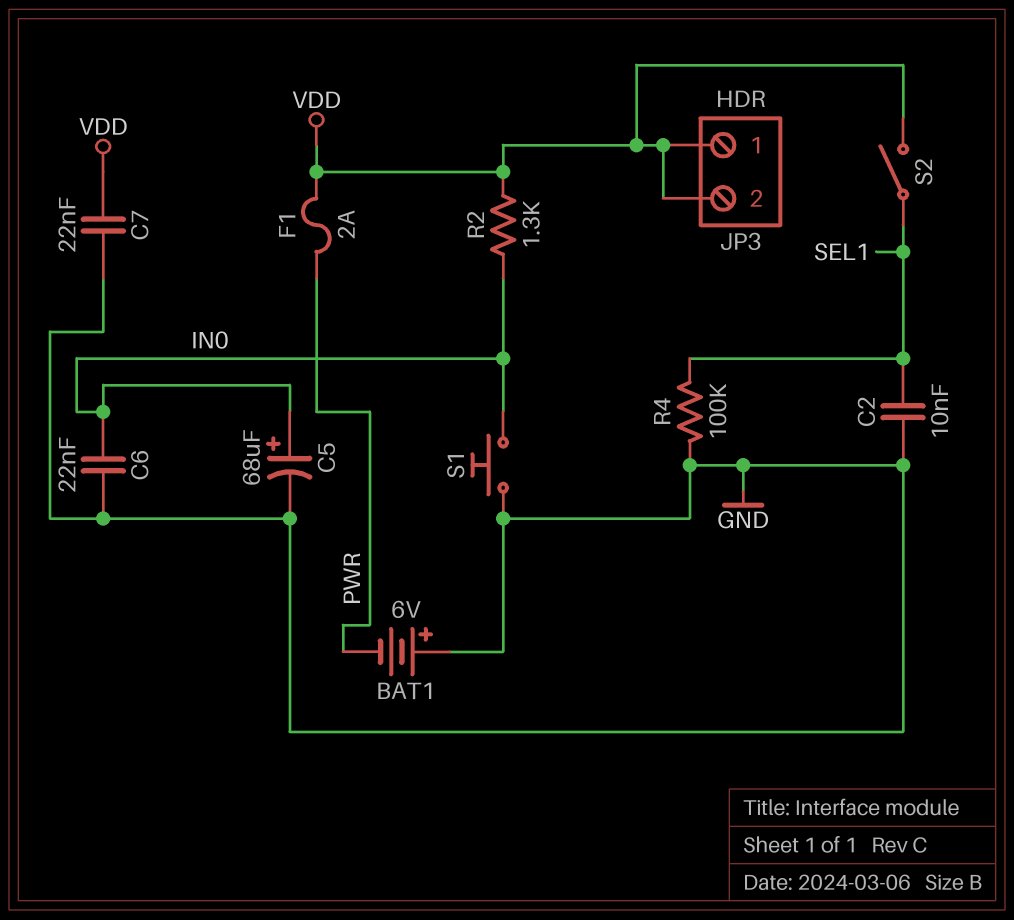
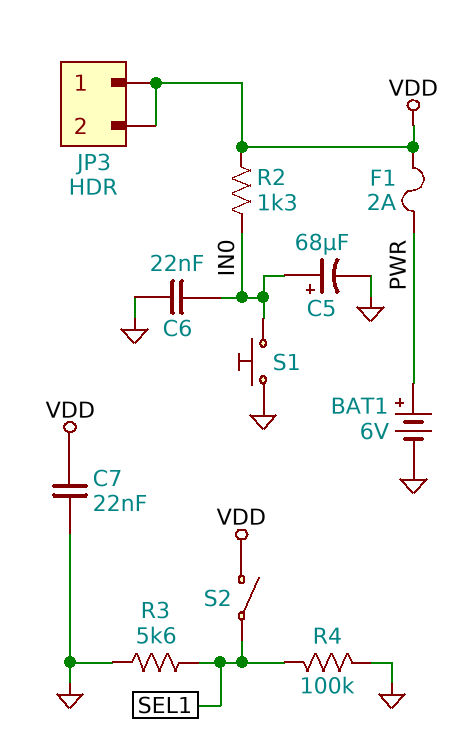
BAT1: 6V (plus GND, minus PWR) -> 6V (plus PWR, minus GND)
C2: 10nF (GND, SEL1) -> none
R3: none -> 5.6k (GND, SEL1)

